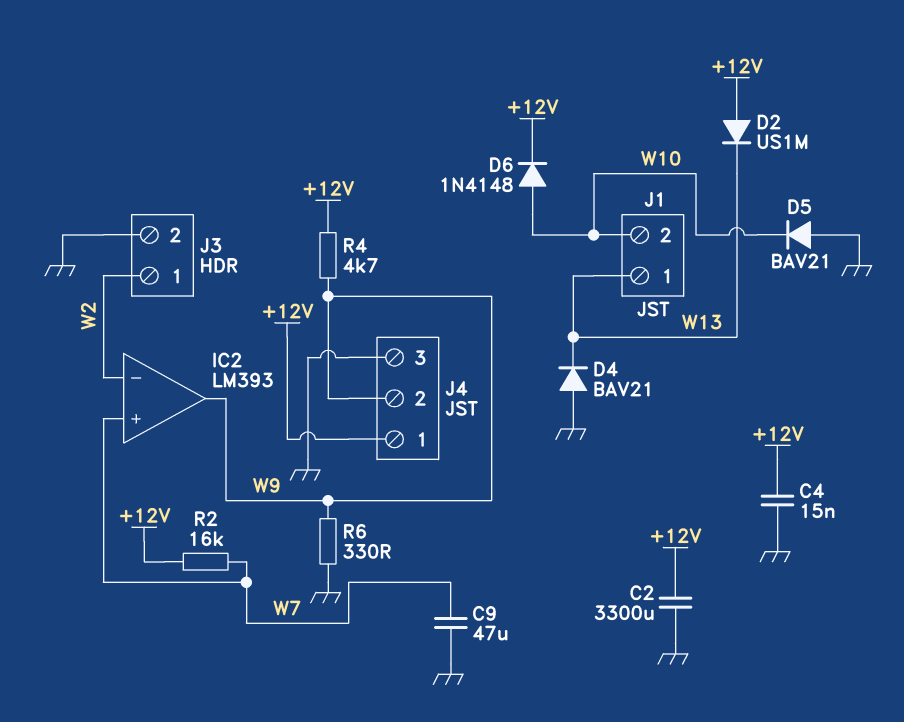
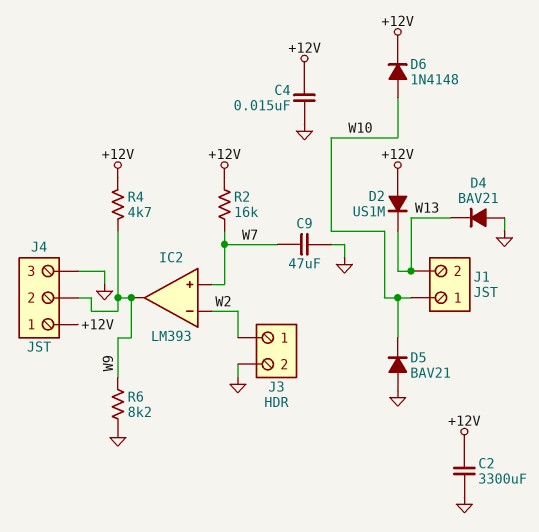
J1 pin 1: W13 -> W10
J1 pin 2: W10 -> W13
R6: 330 (GND, W9) -> 8.2k (GND, W9)

